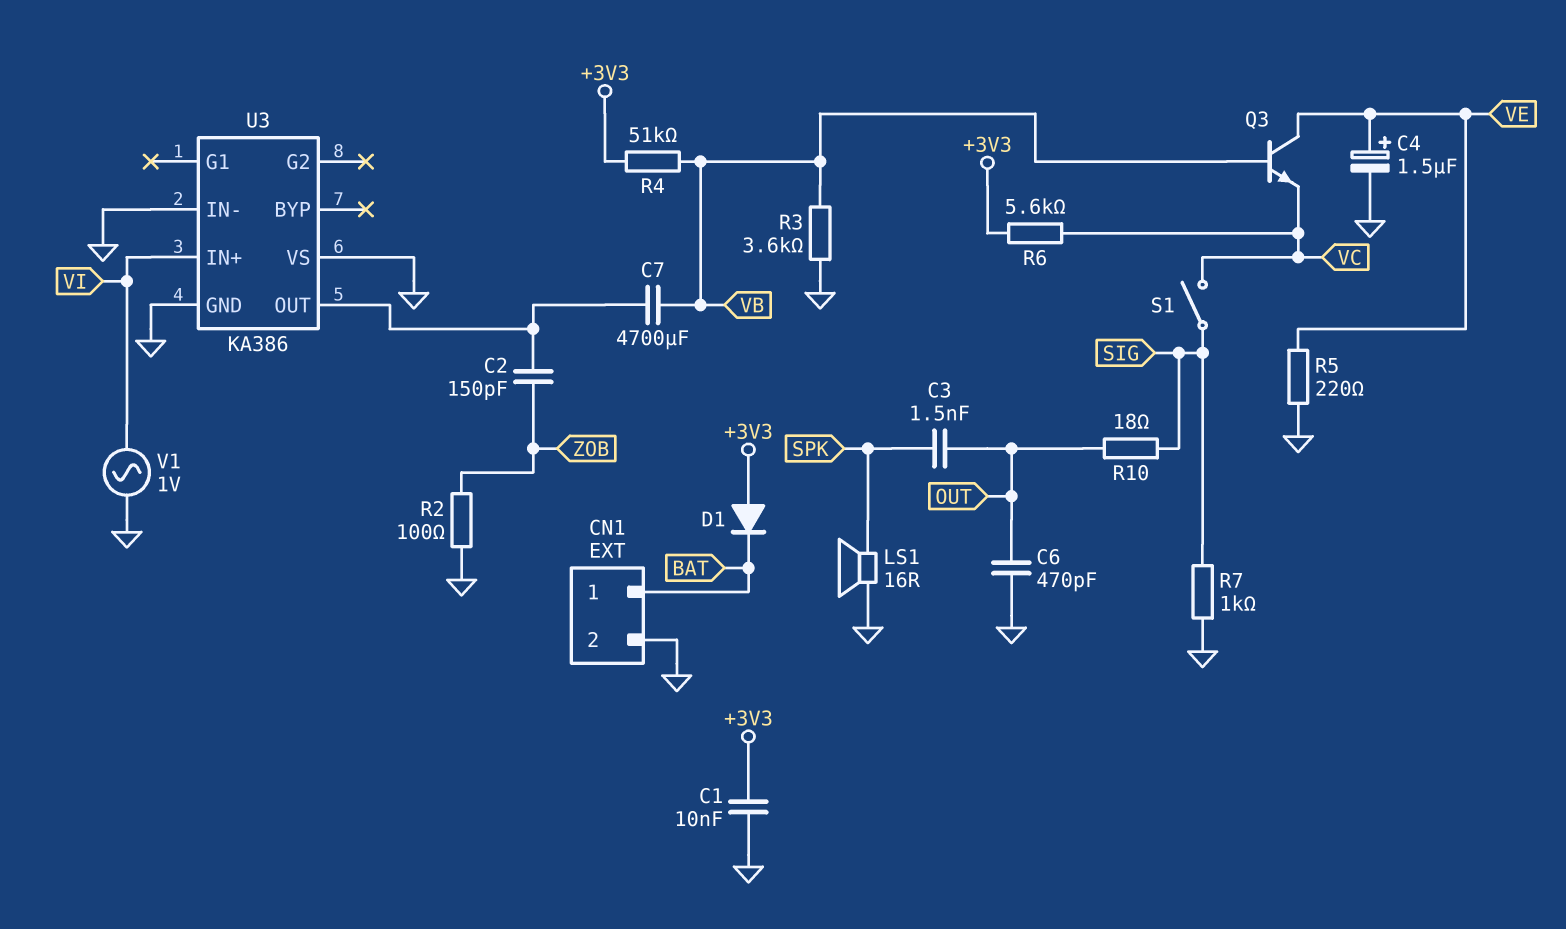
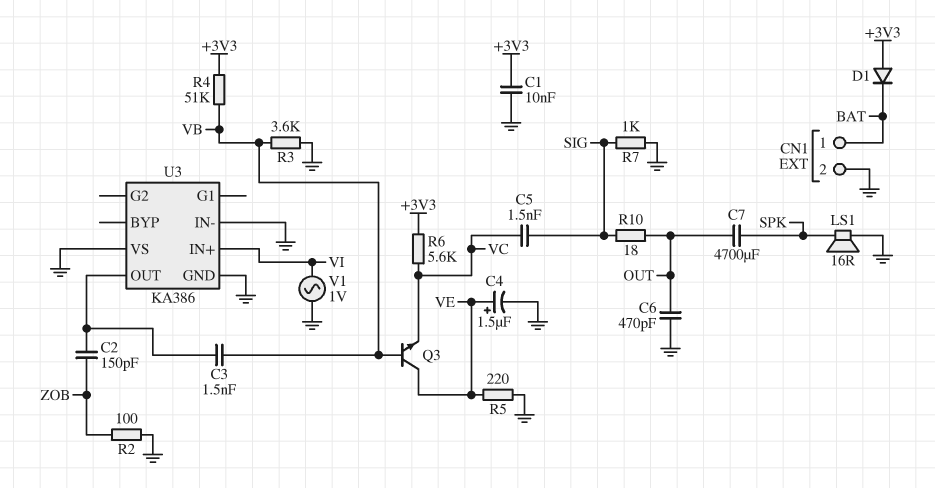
C3: 1.5nF (OUT, SPK) -> 1.5nF (U3/OUT, VB)
C5: none -> 1.5nF (SIG, VC)
C7: 4700uF (U3/OUT, VB) -> 4700uF (OUT, SPK)
S1: switch (SIG, VC) -> none

